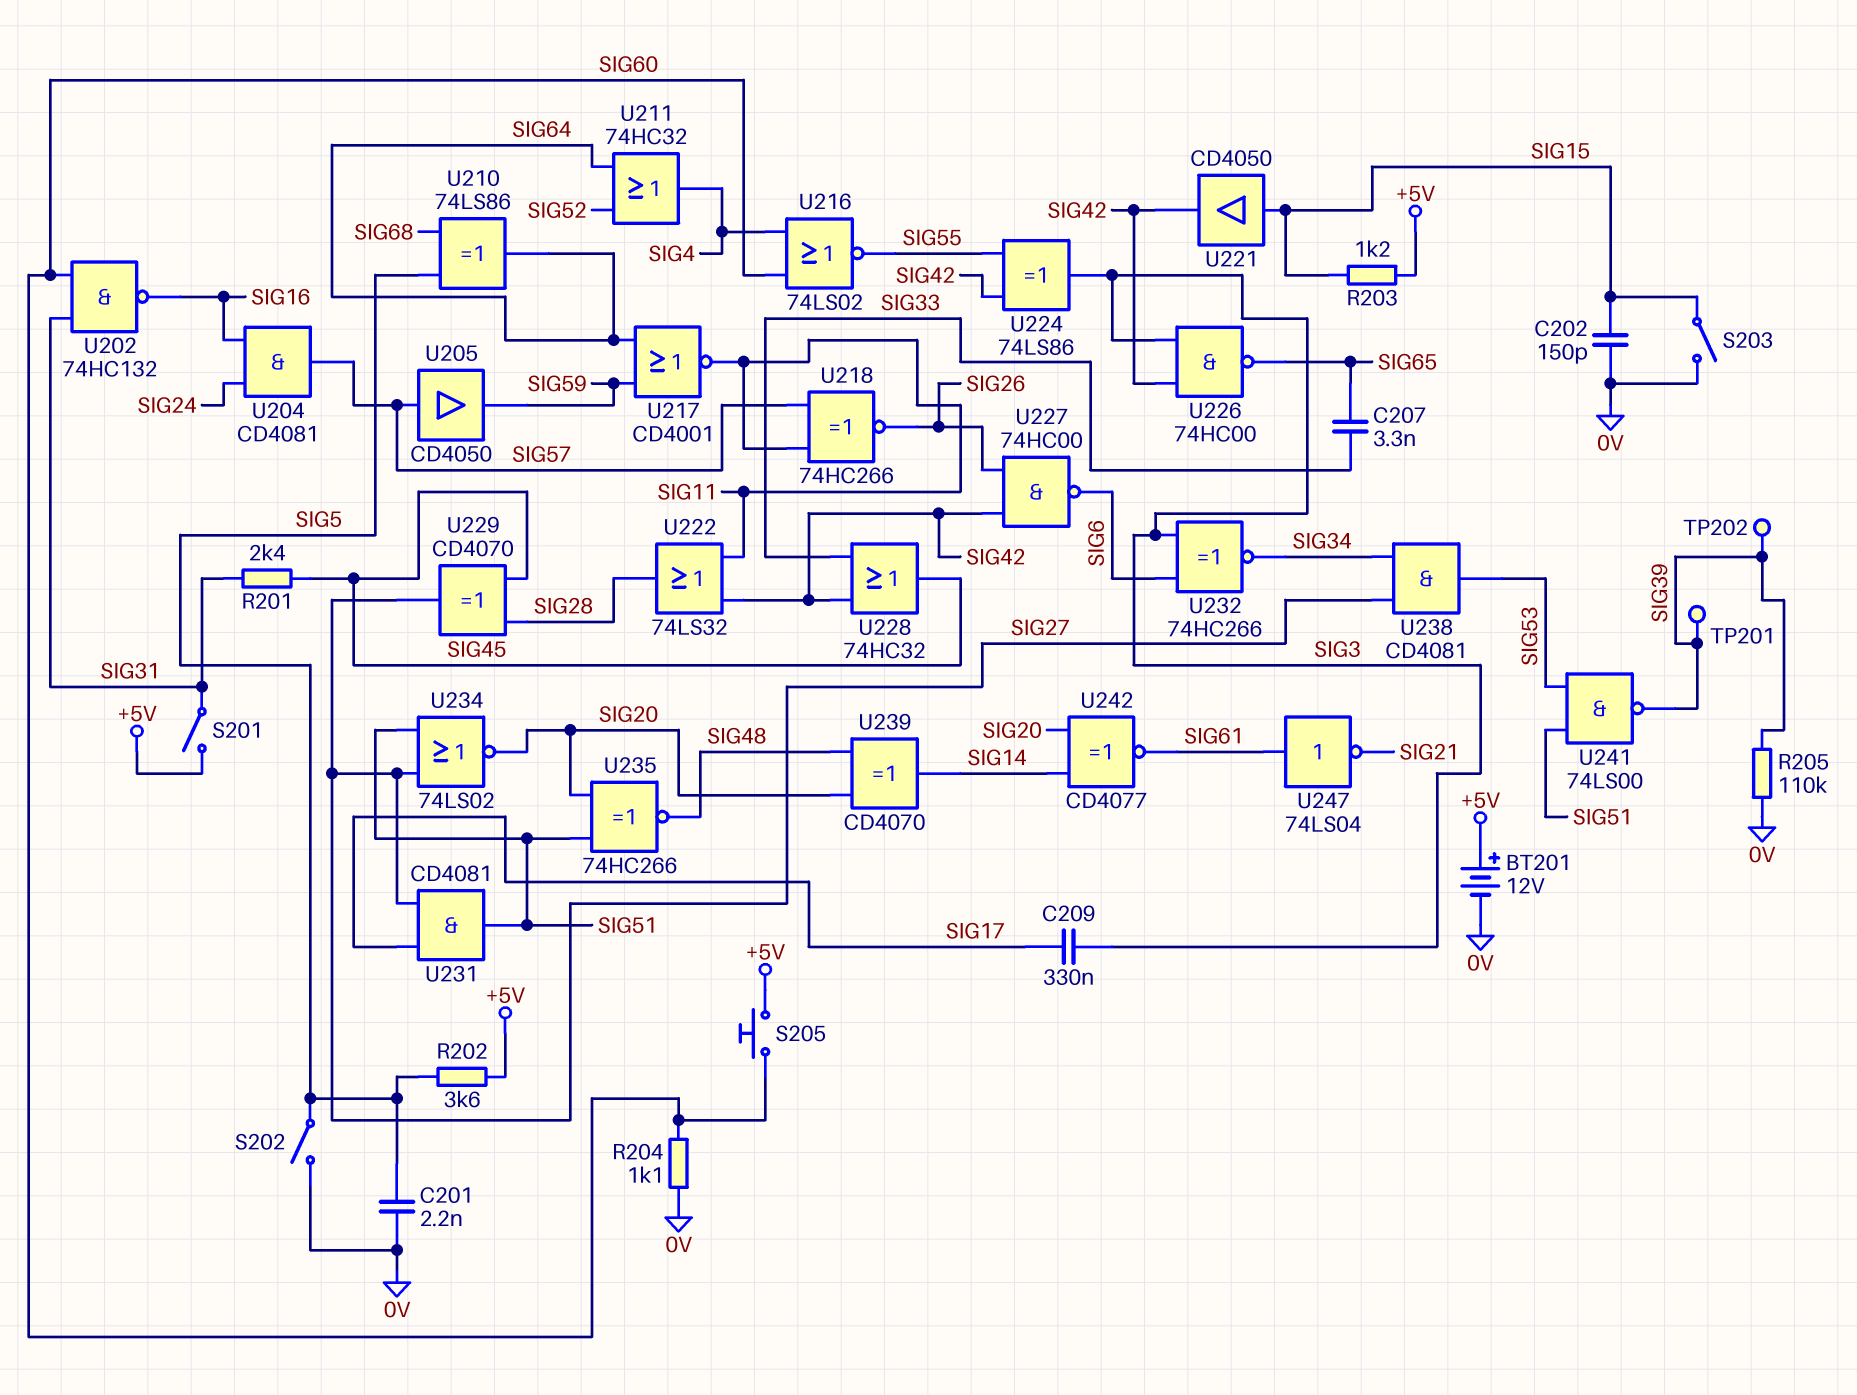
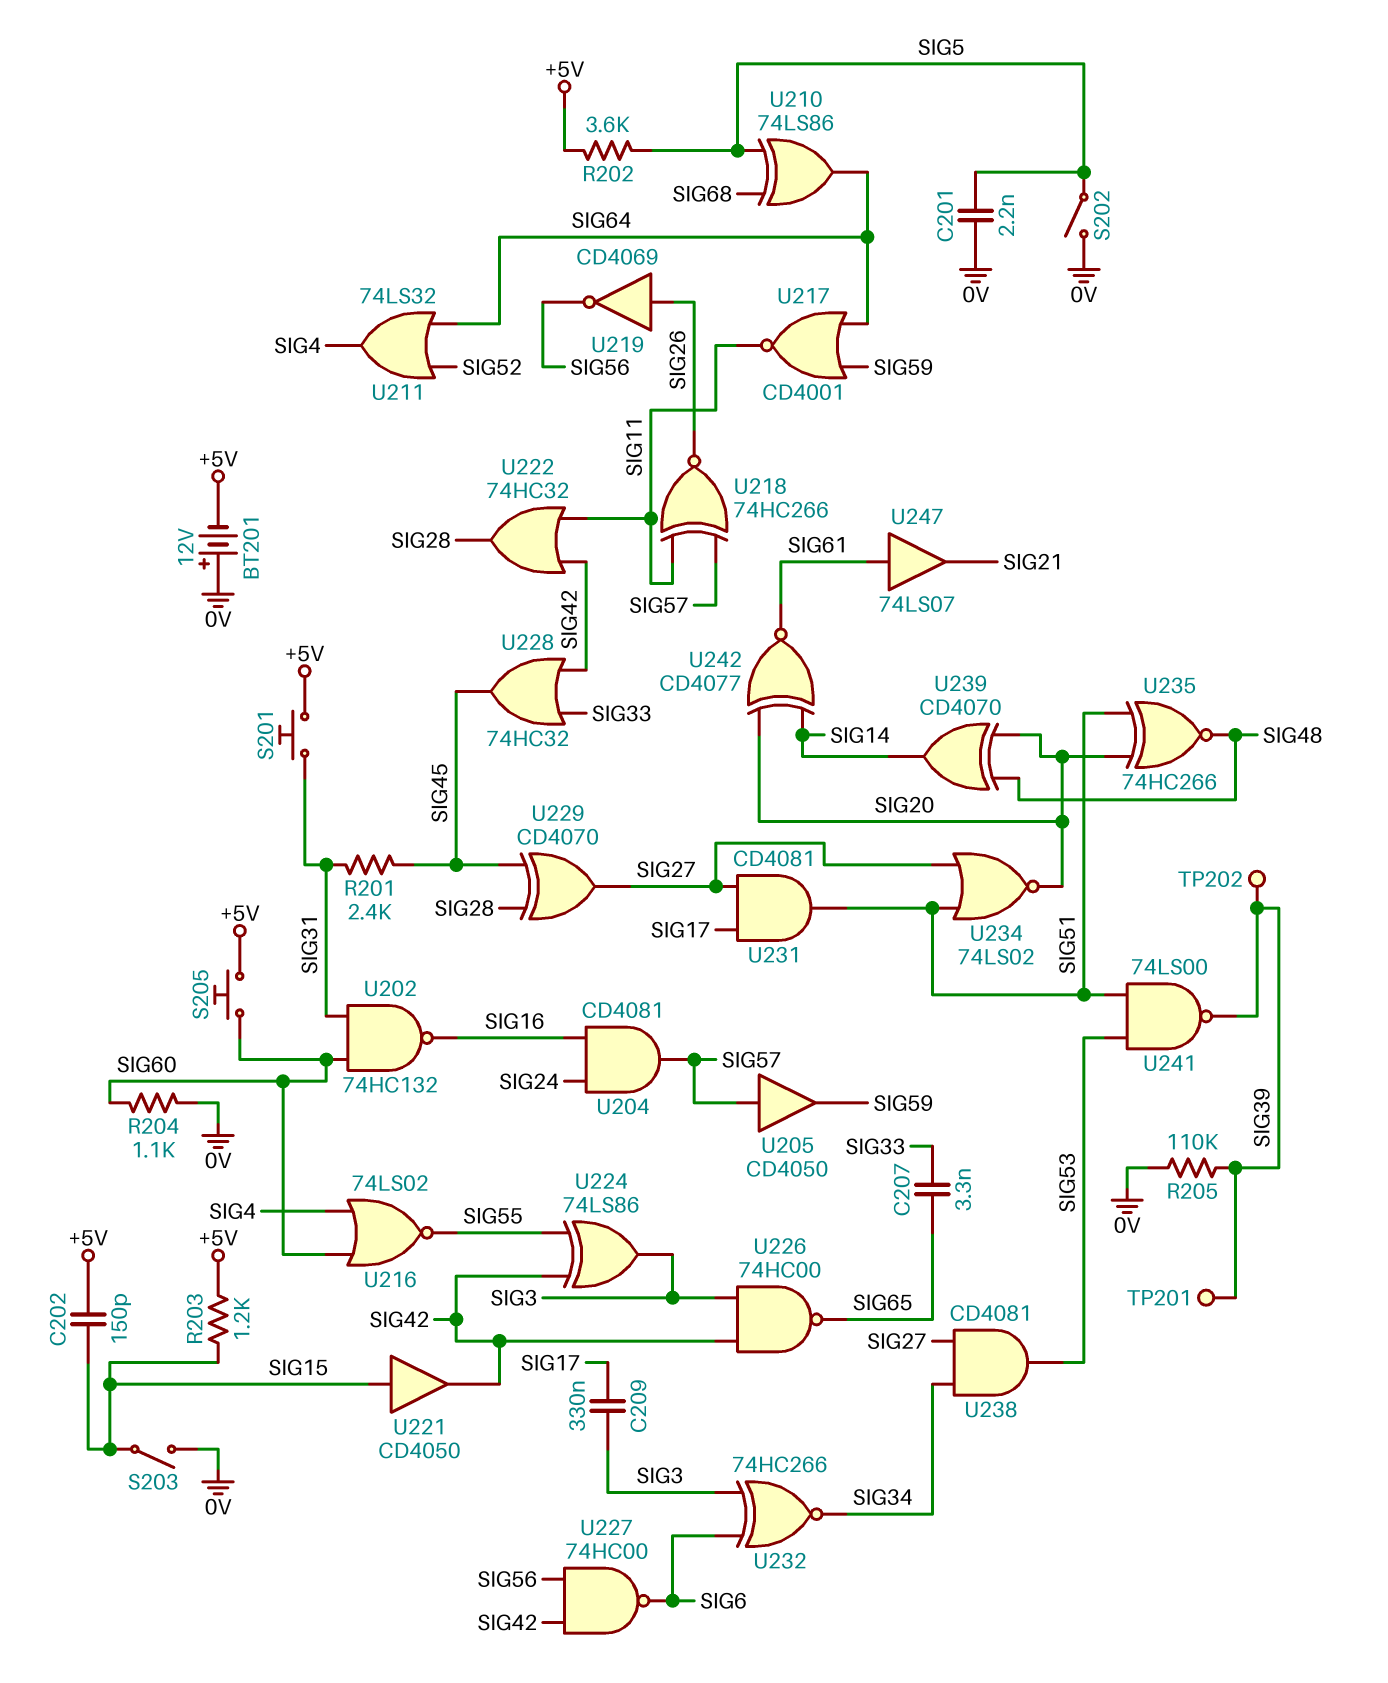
BT201: 12V (plus +5V, minus 0V) -> 12V (plus 0V, minus +5V)
C202: 150pF (0V, SIG15) -> 150pF (+5V, SIG15)
S201: switch (+5V, SIG31) -> button (+5V, SIG31)
U211: OR 74HC32 (in SIG52, in SIG64, out SIG4) -> OR 74LS32 (in SIG52, in SIG64, out SIG4)
U219: none -> NOT CD4069 (in SIG26, out SIG56)
U222: OR 74LS32 (in SIG11, in SIG42, out SIG28) -> OR 74HC32 (in SIG11, in SIG42, out SIG28)
U227: NAND 74HC00 (in SIG26, in SIG42, out SIG6) -> NAND 74HC00 (in SIG42, in SIG56, out SIG6)
U247: NOT 74LS04 (in SIG61, out SIG21) -> buffer 74LS07 (in SIG61, out SIG21)

